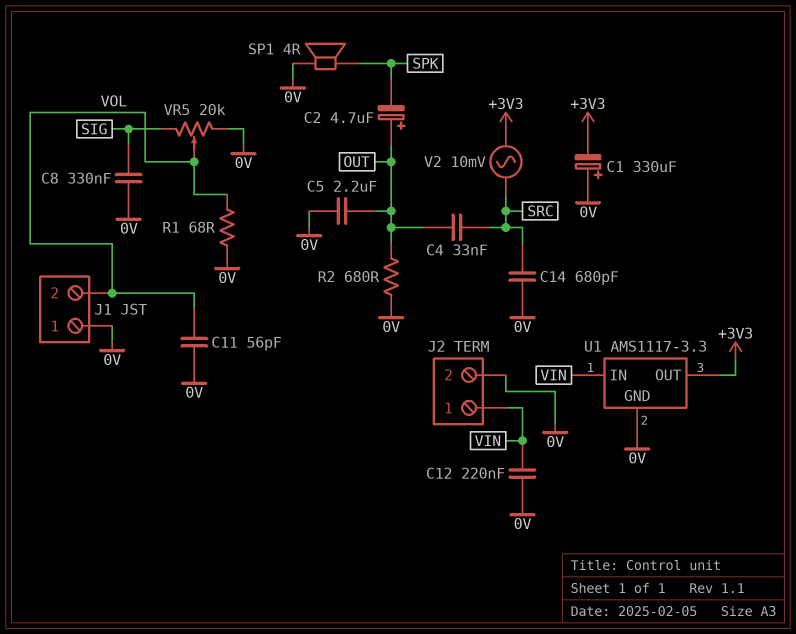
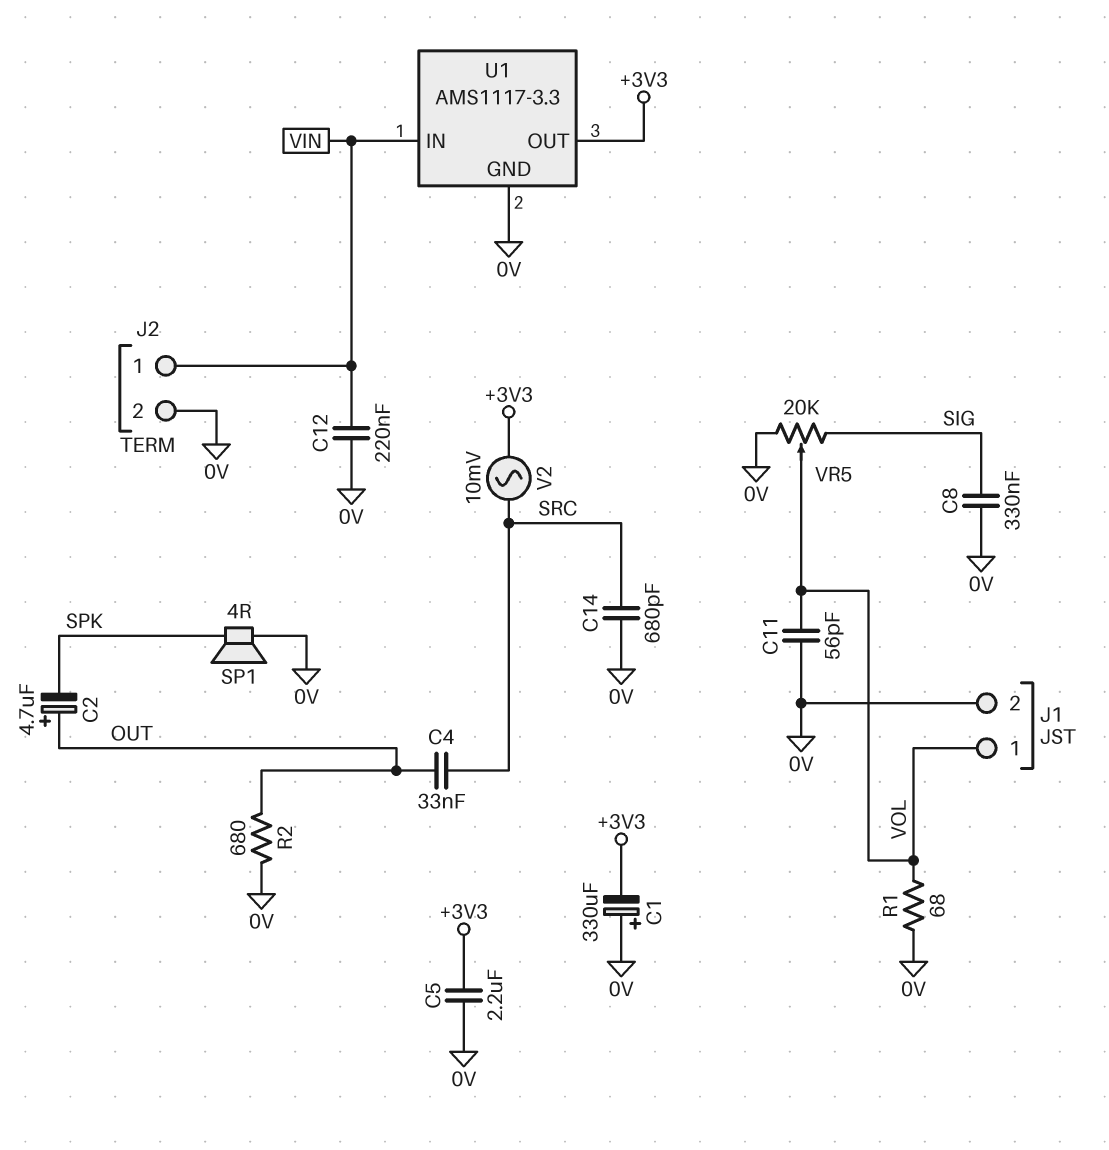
C5: 2.2uF (0V, OUT) -> 2.2uF (+3V3, 0V)
J1 pin 1: 0V -> VOL
J1 pin 2: VOL -> 0V

